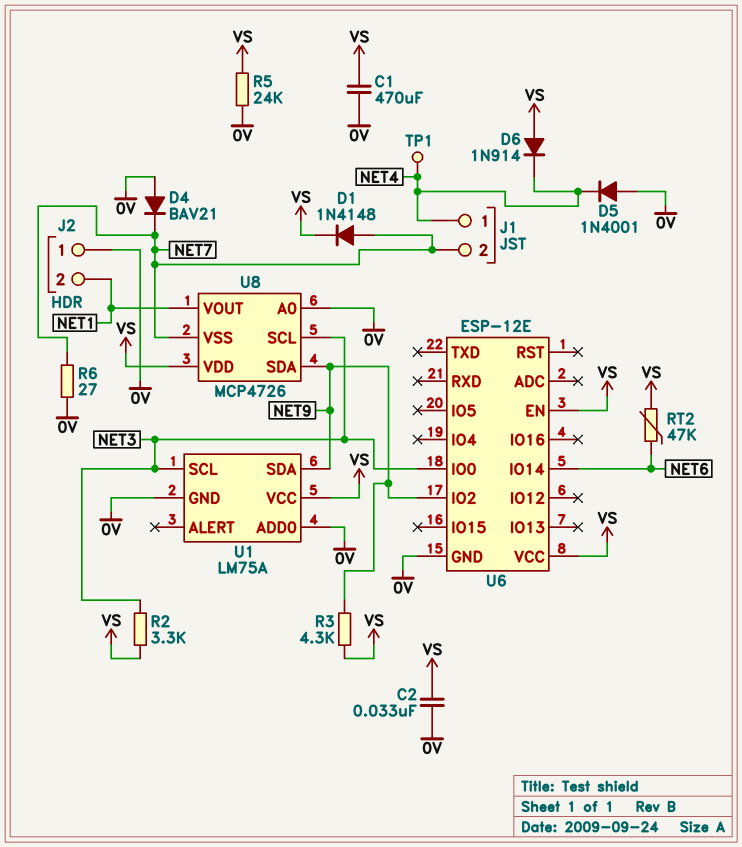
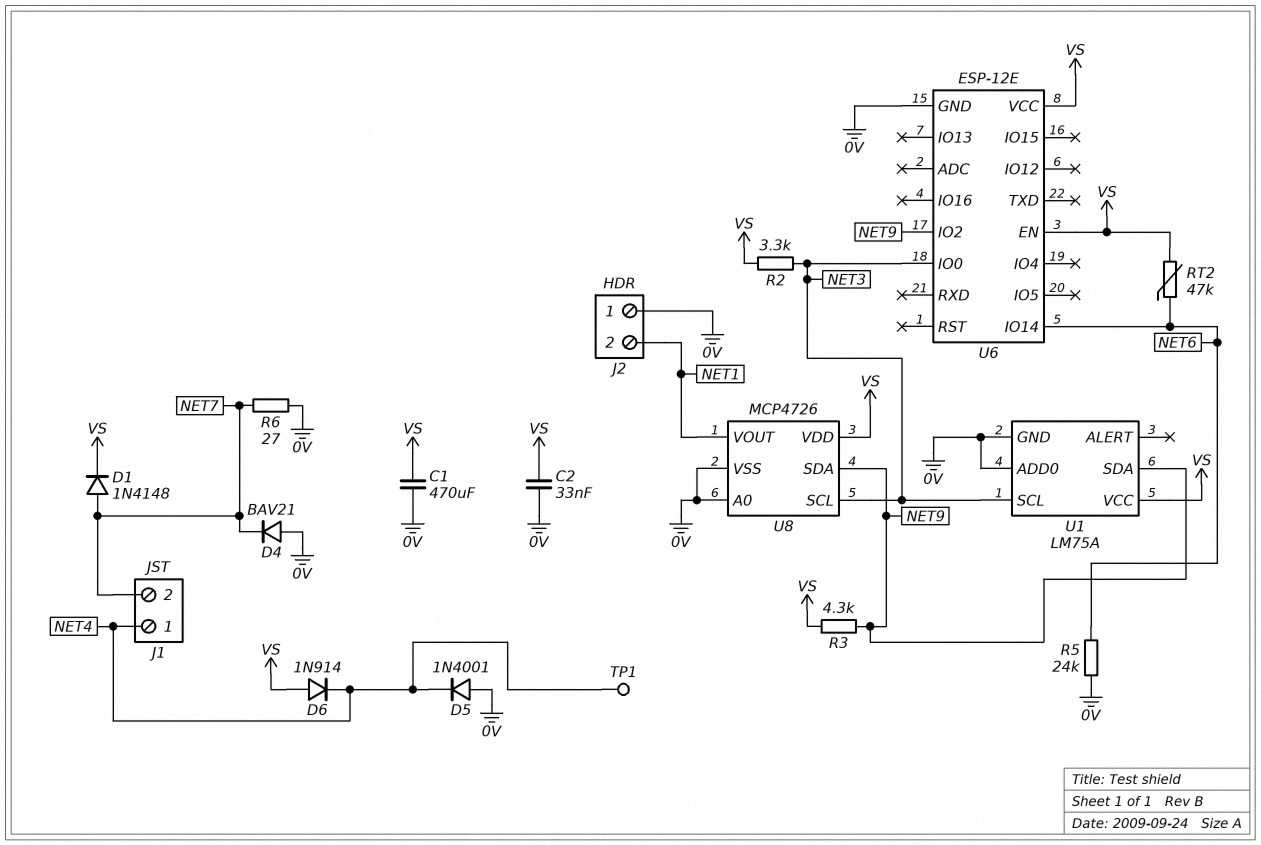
R5: 24k (0V, VS) -> 24k (0V, NET6)
U8 pin VSS: NET7 -> 0V

